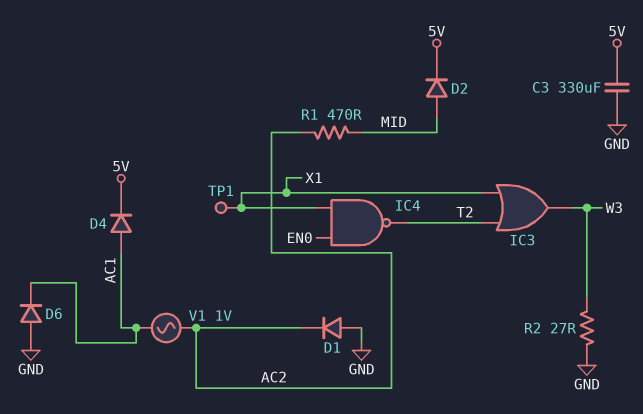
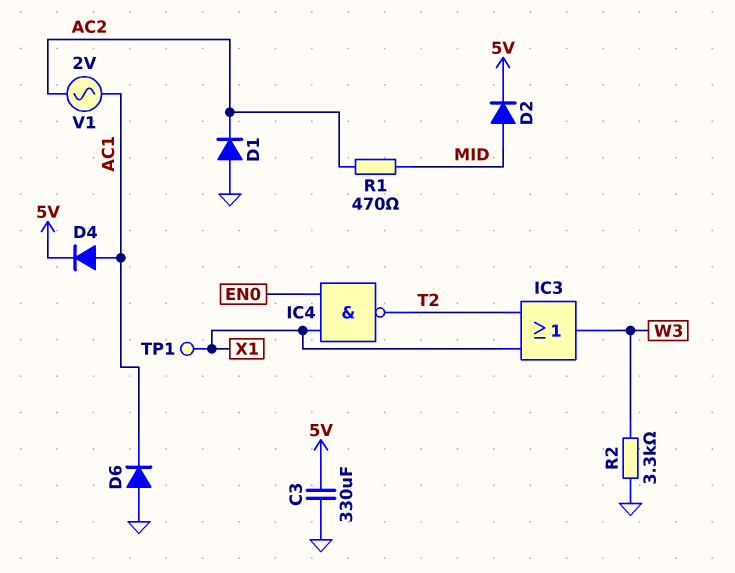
R2: 27 (GND, W3) -> 3.3k (GND, W3)
V1: AC 1V (AC1, AC2) -> AC 2V (AC1, AC2)

